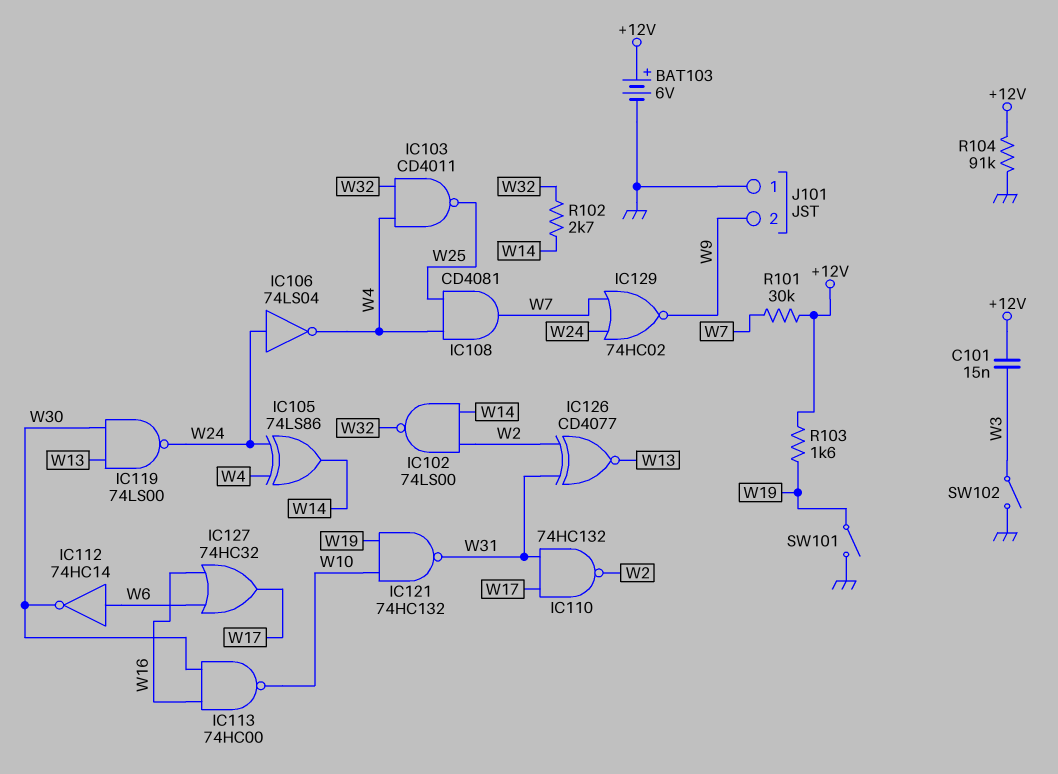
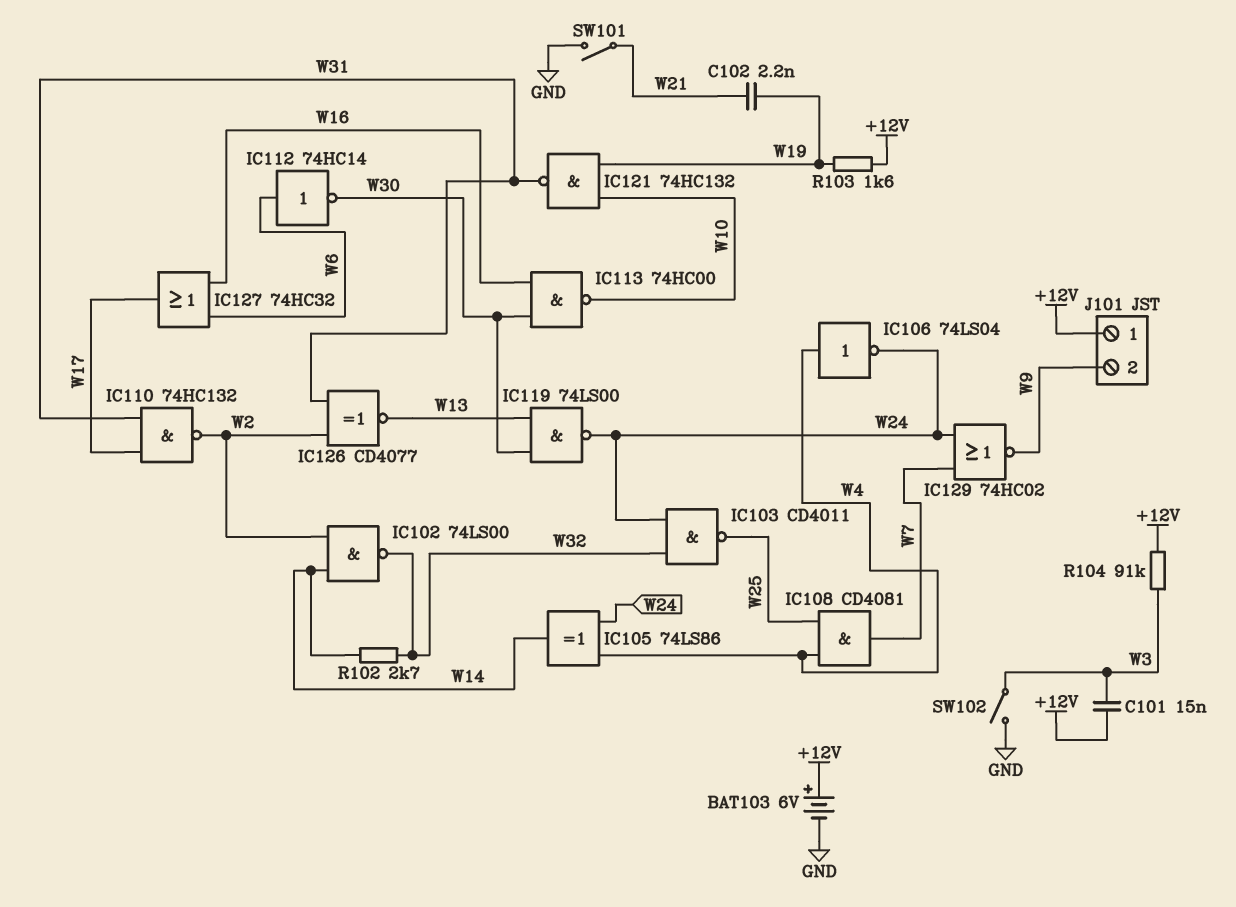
C102: none -> 2.2nF (W19, W21)
IC103: NAND CD4011 (in W4, in W32, out W25) -> NAND CD4011 (in W24, in W32, out W25)
IC106: NOT 74LS04 (in W24, out W4) -> NOT 74LS04 (in W4, out W24)
J101 pin 1: GND -> +12V
R101: 30k (+12V, W7) -> none
R104: 91k (+12V, GND) -> 91k (+12V, W3)
SW101: switch (GND, W19) -> switch (GND, W21)

